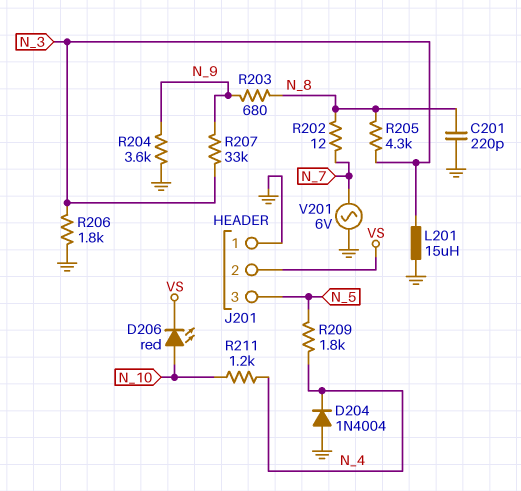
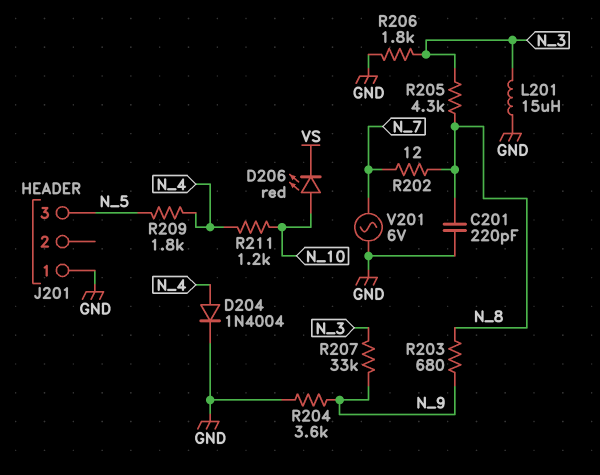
D204: diode 1N4004 (A GND, K N_4) -> diode 1N4004 (A N_4, K GND)
J201 pin 2: VS -> none

